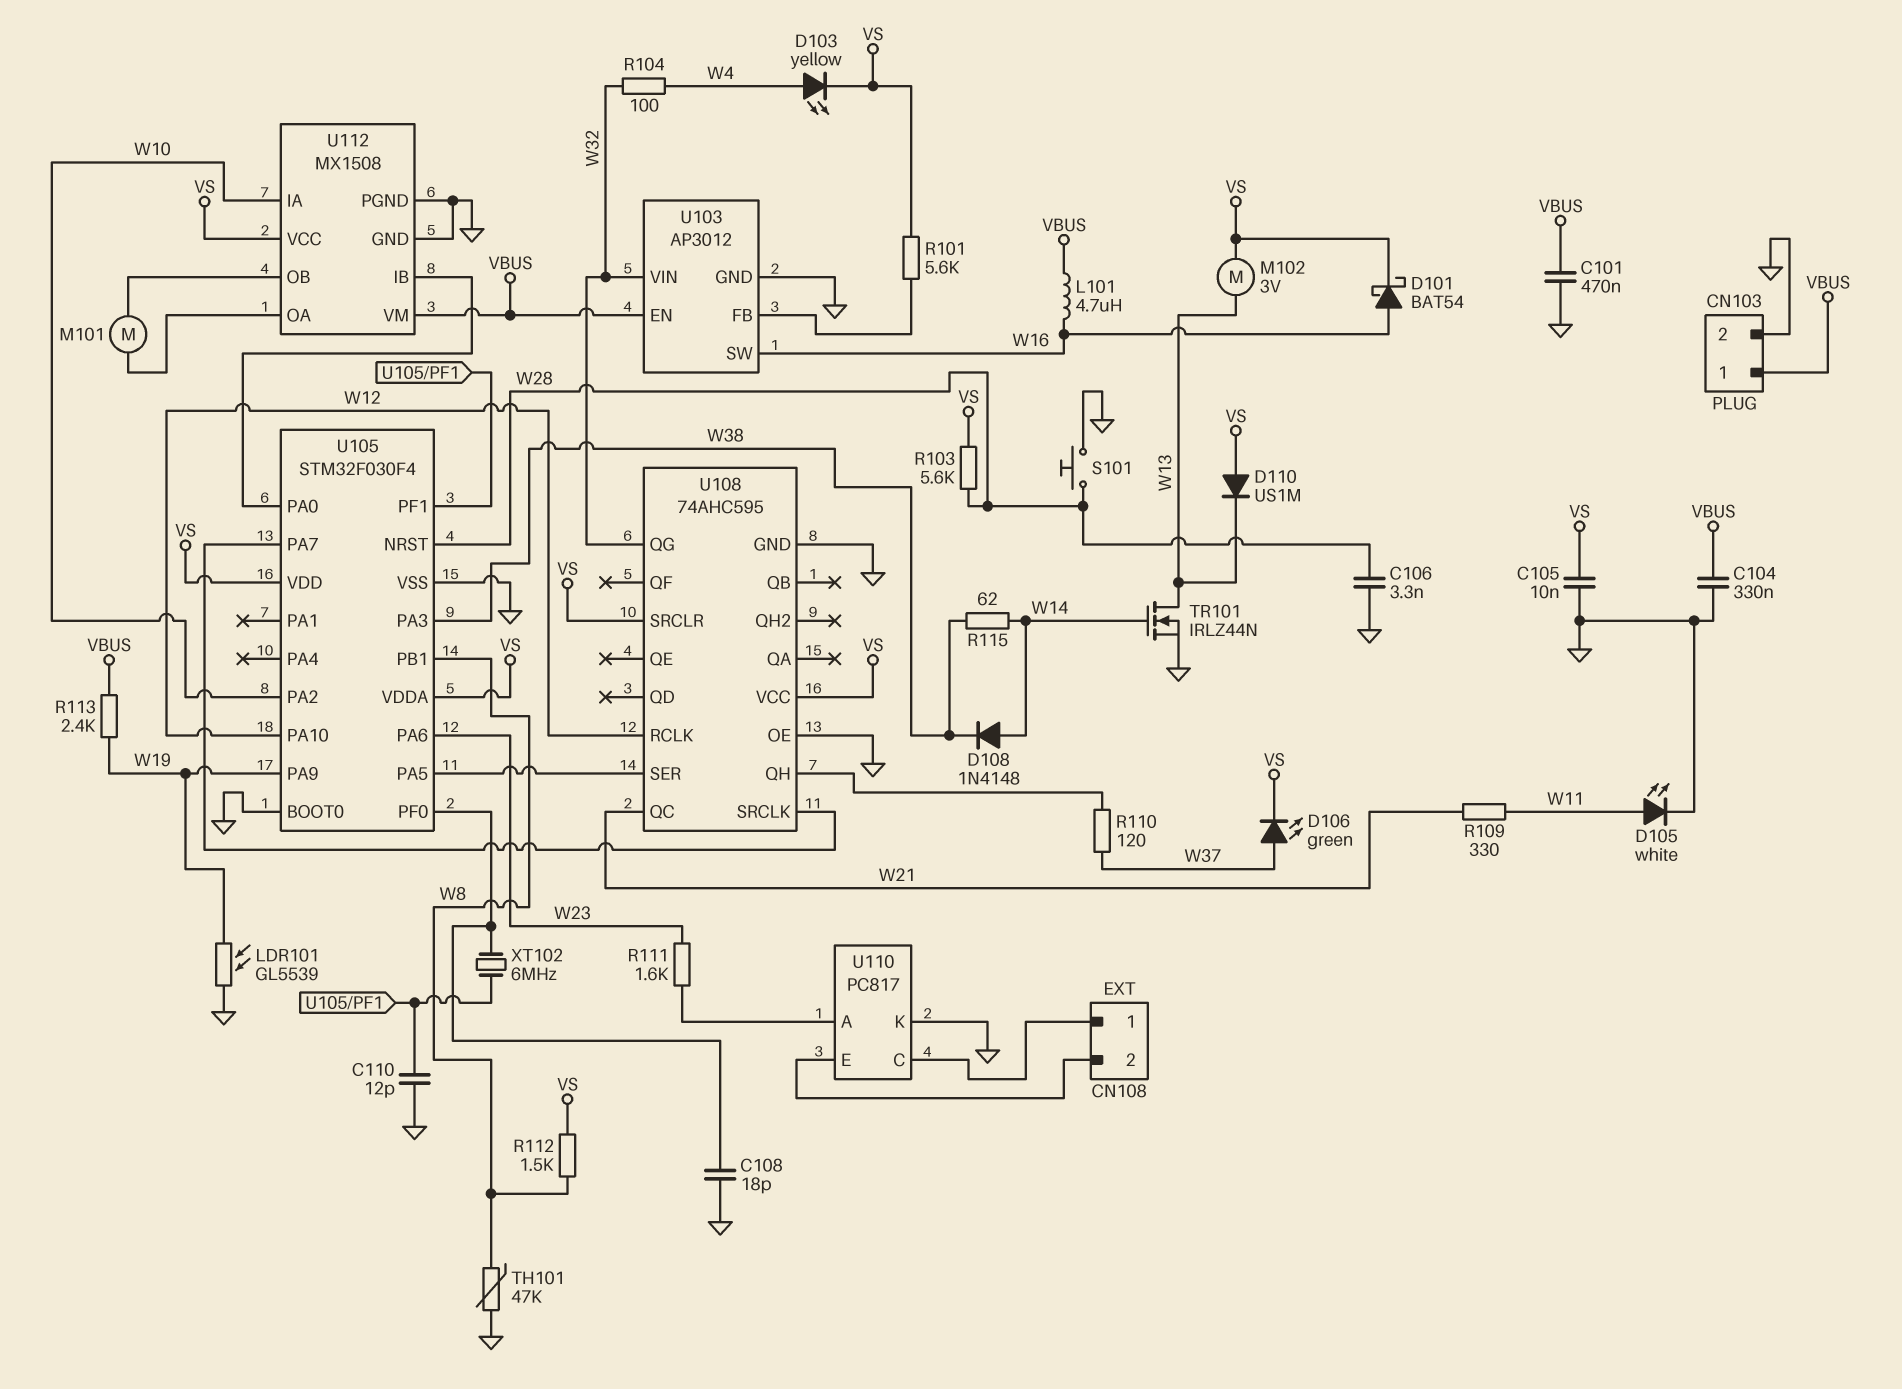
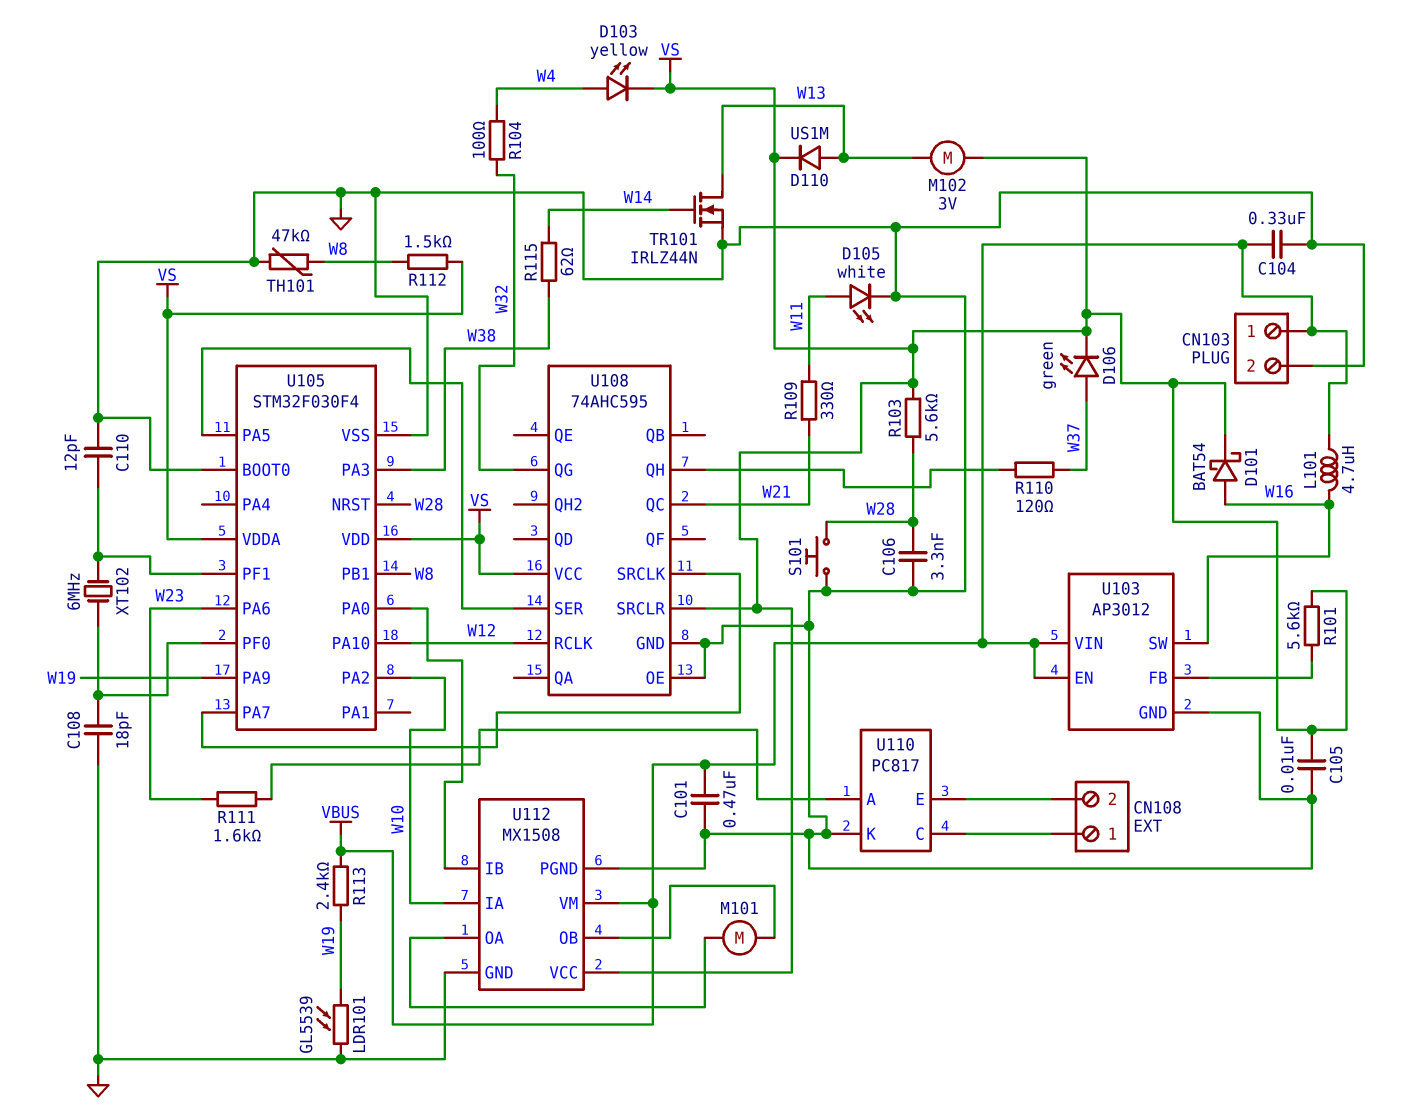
D108: diode 1N4148 (A W14, K W38) -> none
D110: diode US1M (A VS, K W13) -> diode US1M (A W13, K VS)
U103 pin VIN: W32 -> VBUS

